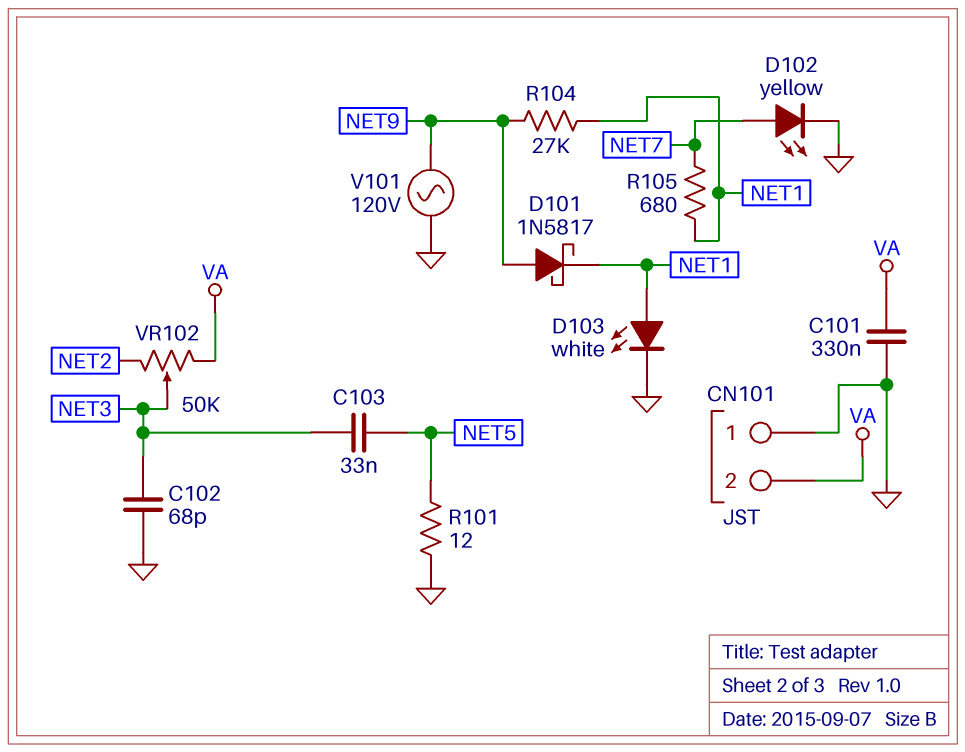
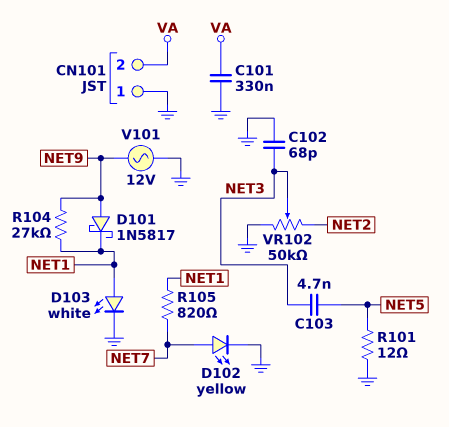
C103: 33nF (NET3, NET5) -> 4.7nF (NET3, NET5)
R105: 680 (NET1, NET7) -> 820 (NET1, NET7)
V101: AC 120V (GND, NET9) -> AC 12V (GND, NET9)
VR102: 50k (NET2, VA, wiper NET3) -> 50k (GND, NET2, wiper NET3)

